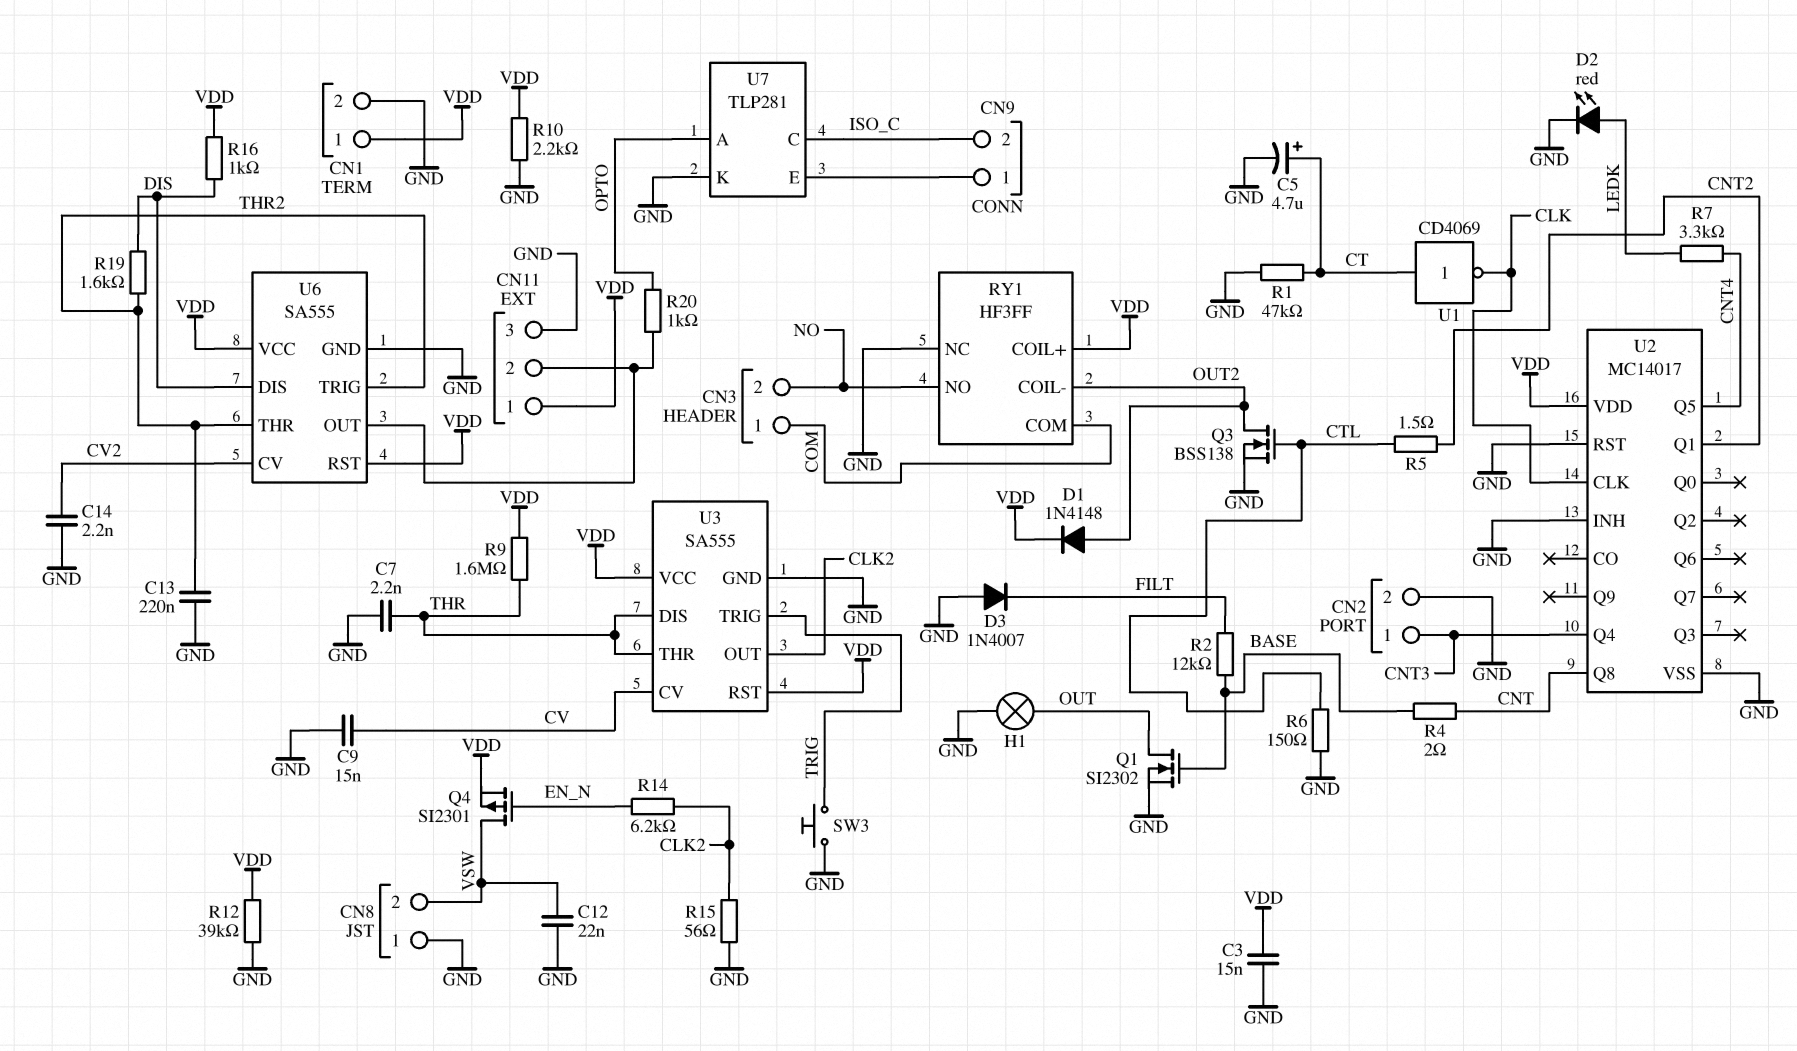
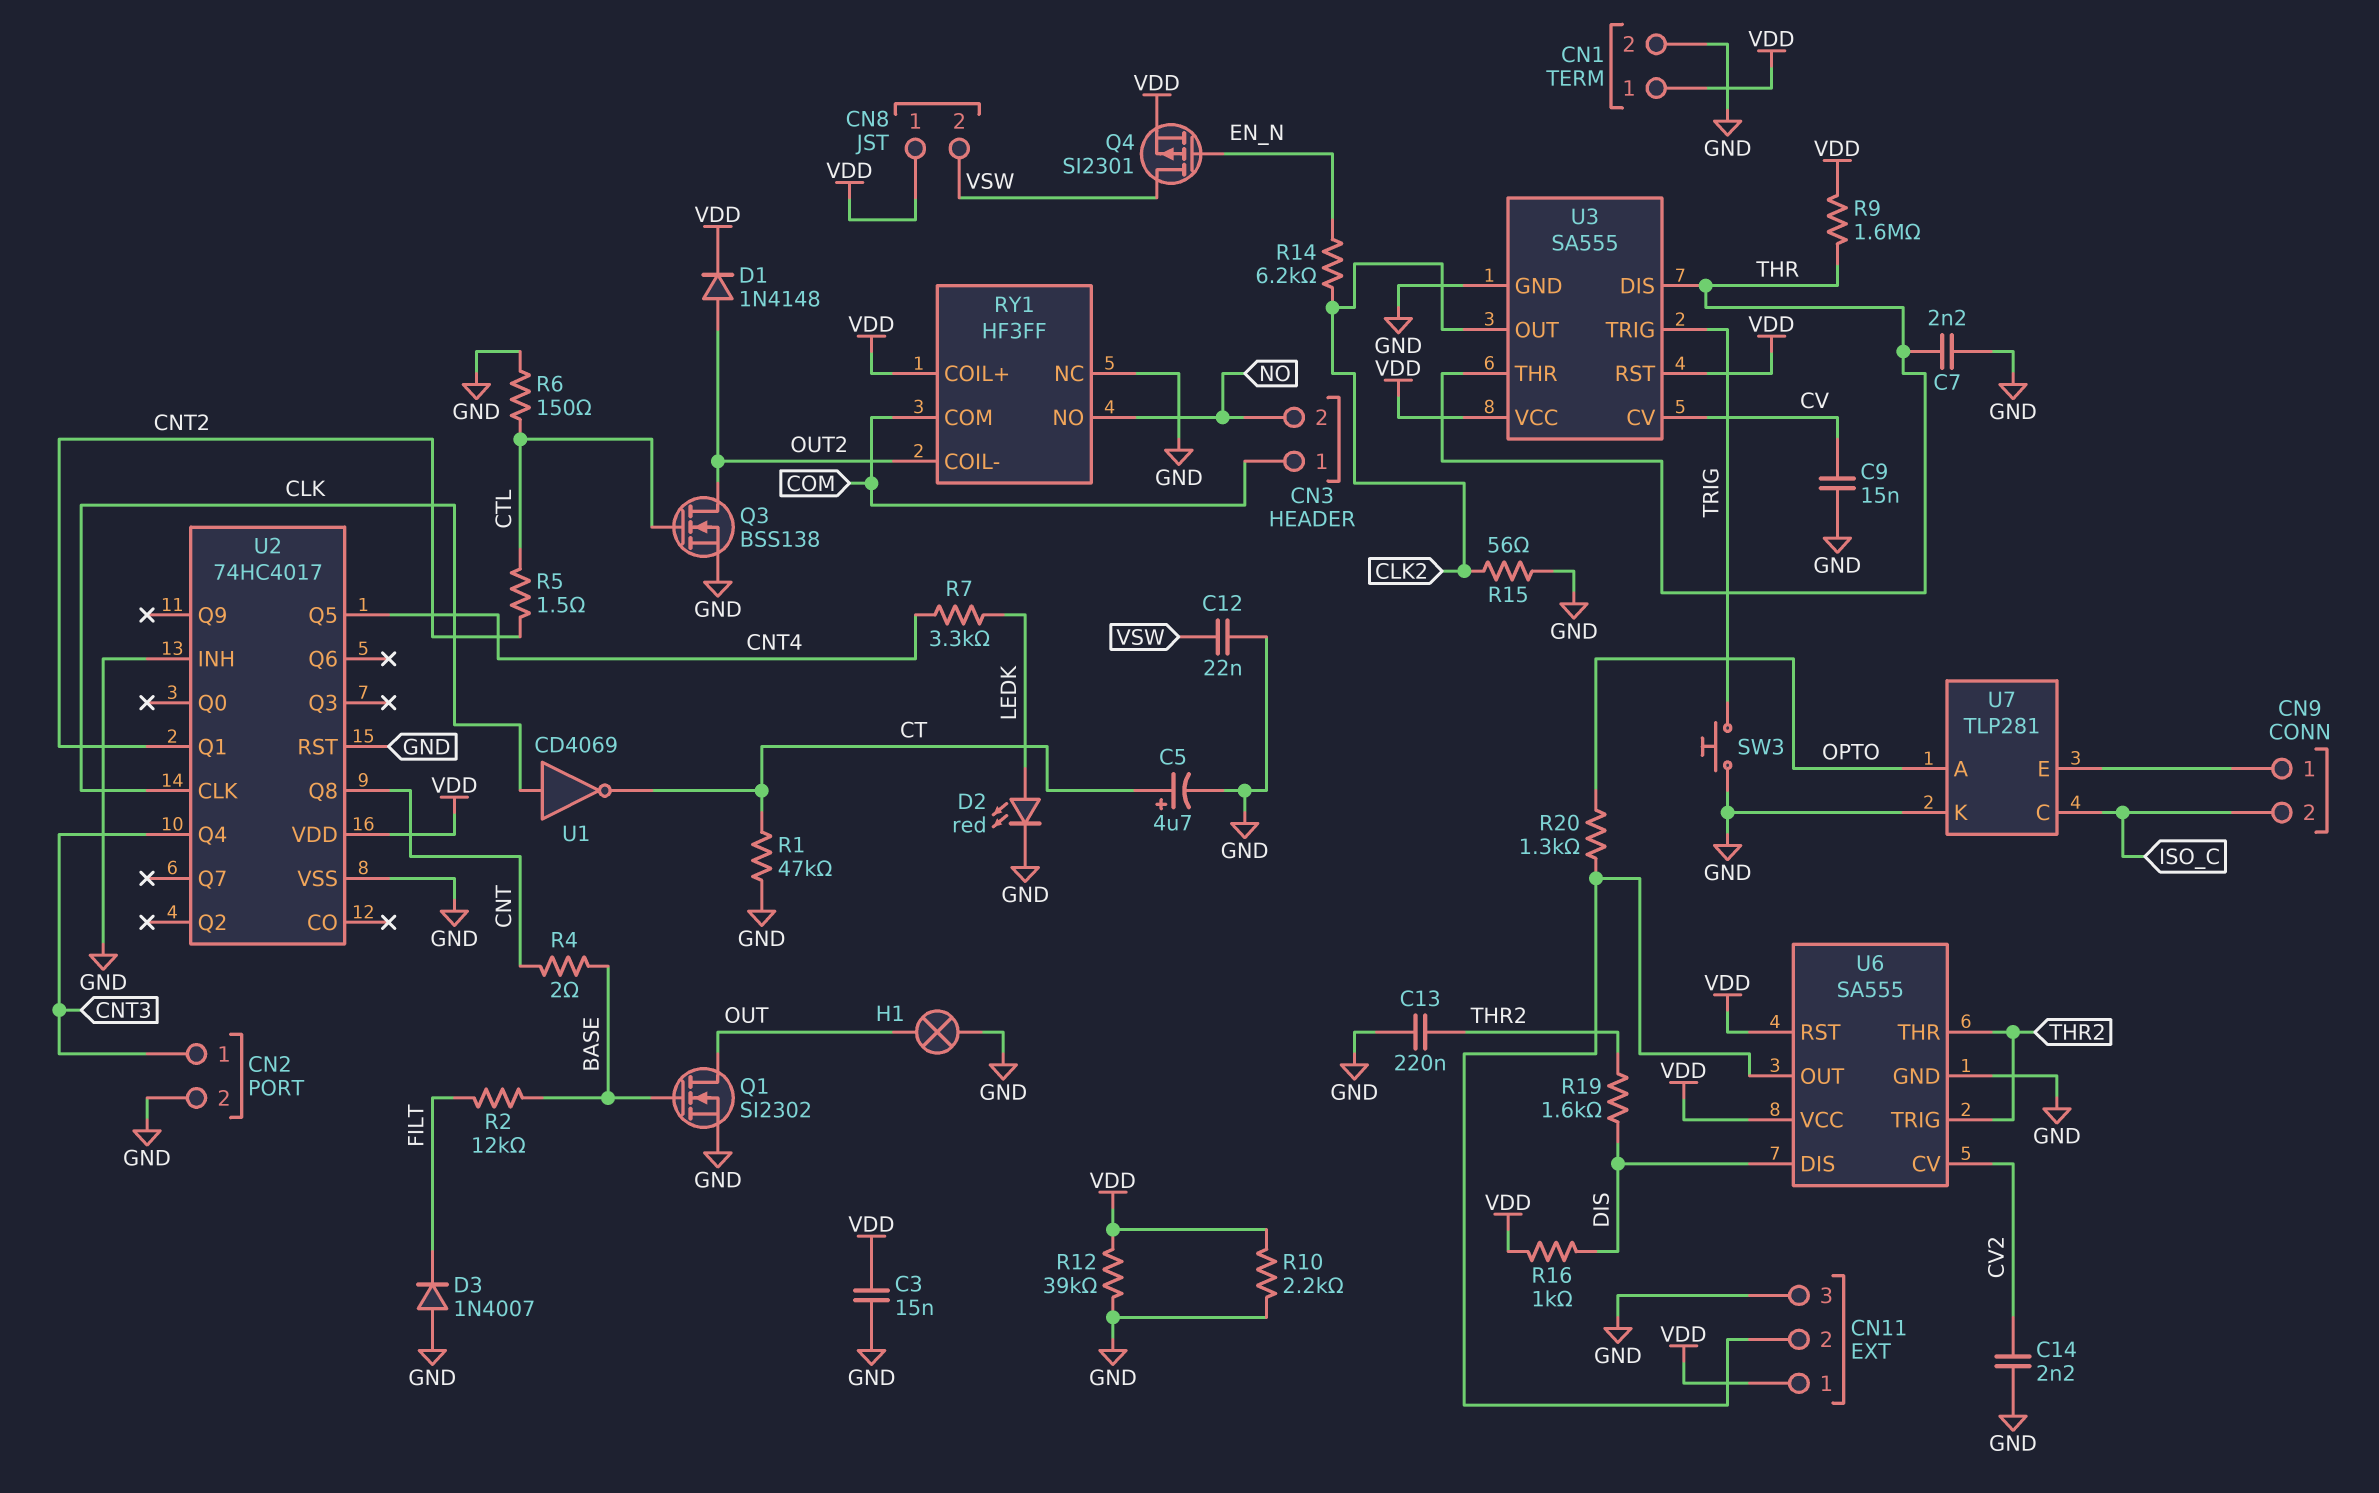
CN8 pin 1: GND -> VDD
R20: 1k (CN11/2, OPTO) -> 1.3k (CN11/2, OPTO)
U1: NOT CD4069 (in CT, out CLK) -> NOT CD4069 (in CLK, out CT)
U2: MC14017 -> 74HC4017

